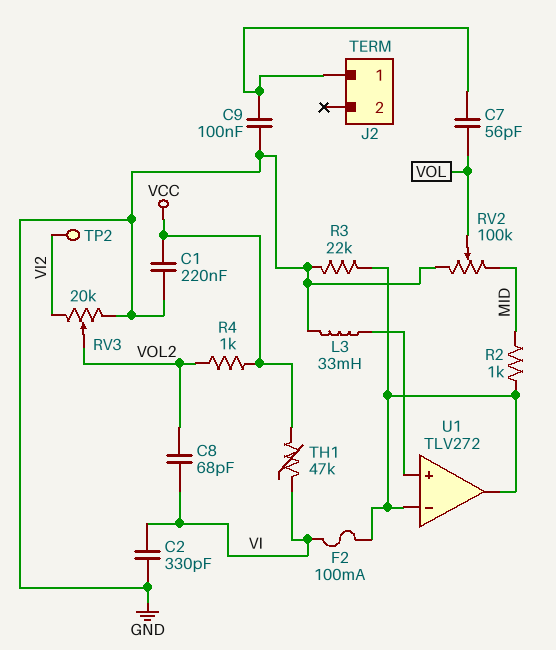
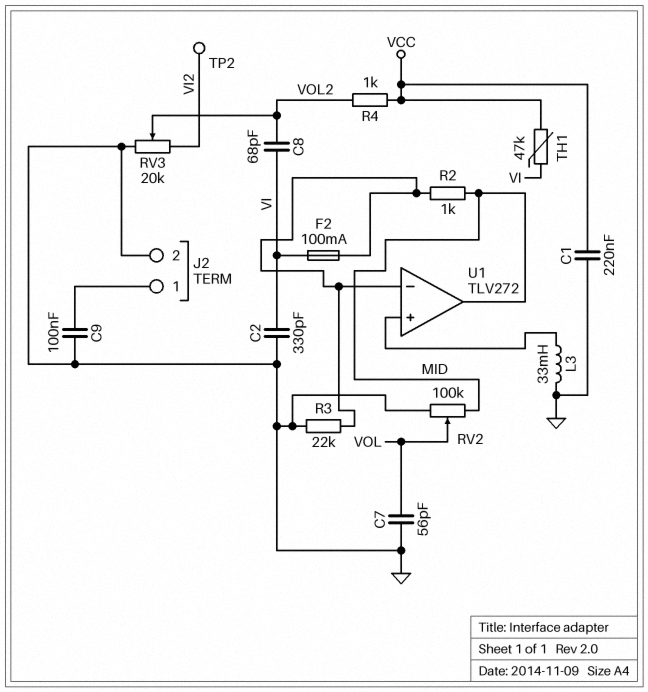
C7: 56pF (J2/1, VOL) -> 56pF (GND, VOL)
J2 pin 2: none -> GND
U1 pin out: U1/in- -> MID

